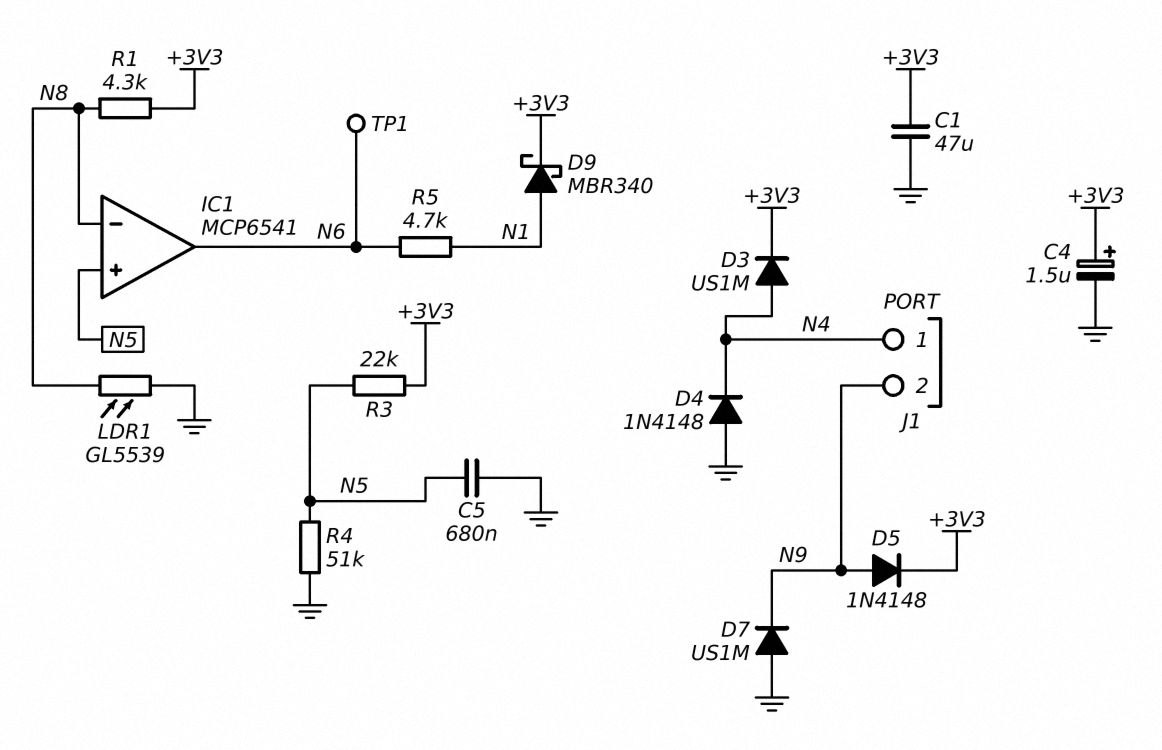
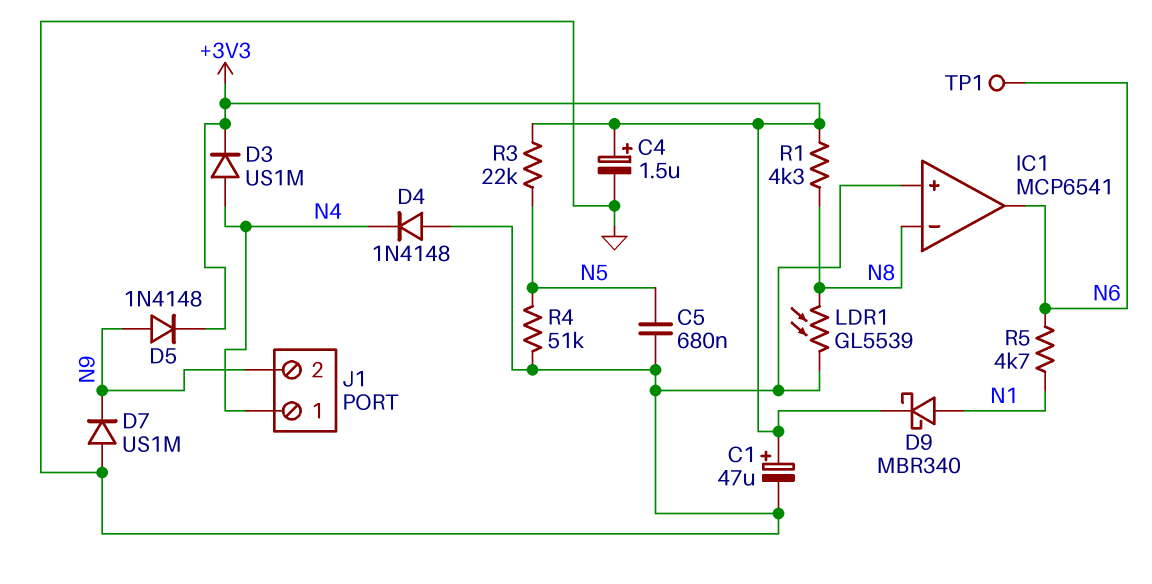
C1: 47uF (+3V3, GND) -> 47uF (plus +3V3, minus GND)
IC1 pin in+: N5 -> GND

